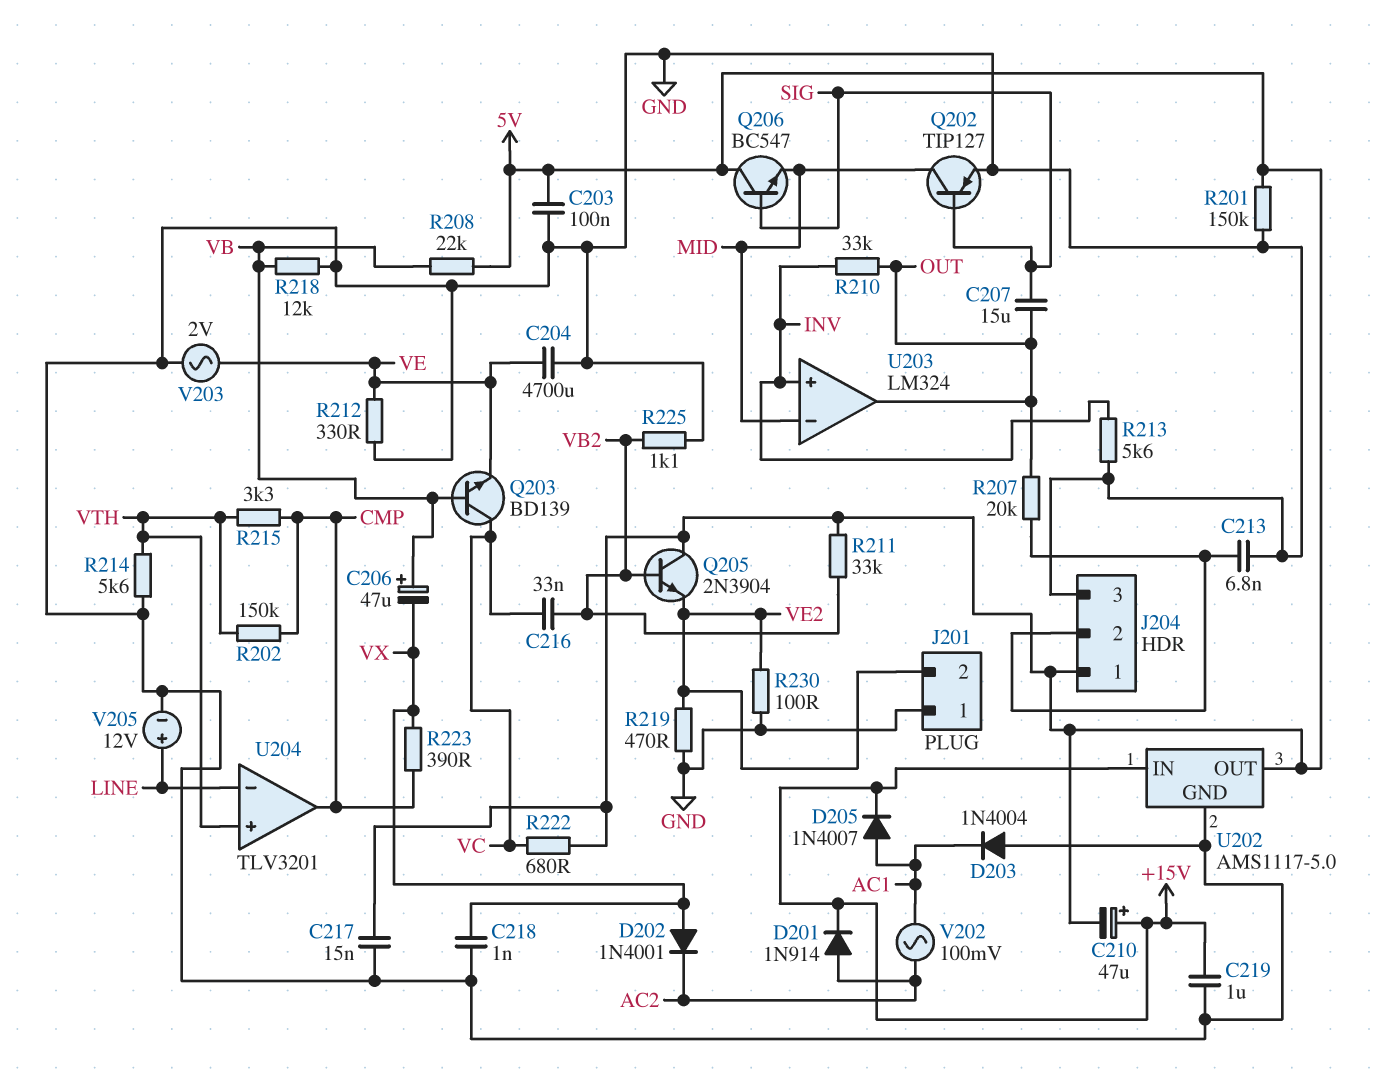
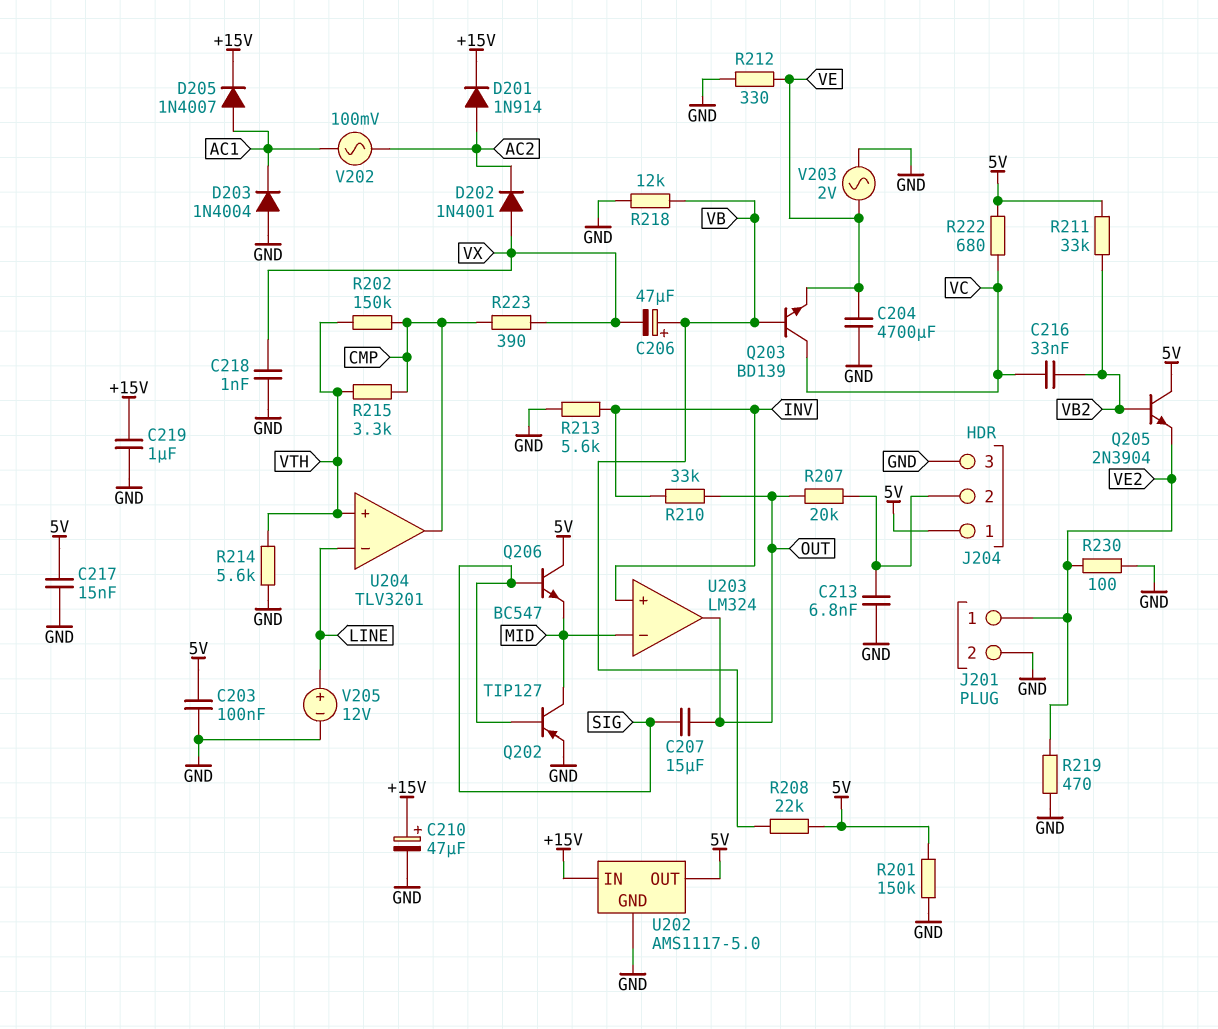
C210: 47uF (plus +15V, minus 5V) -> 47uF (plus +15V, minus GND)
J201 pin 1: GND -> VE2
J201 pin 2: VE2 -> GND
R225: 1.1k (GND, VB2) -> none

